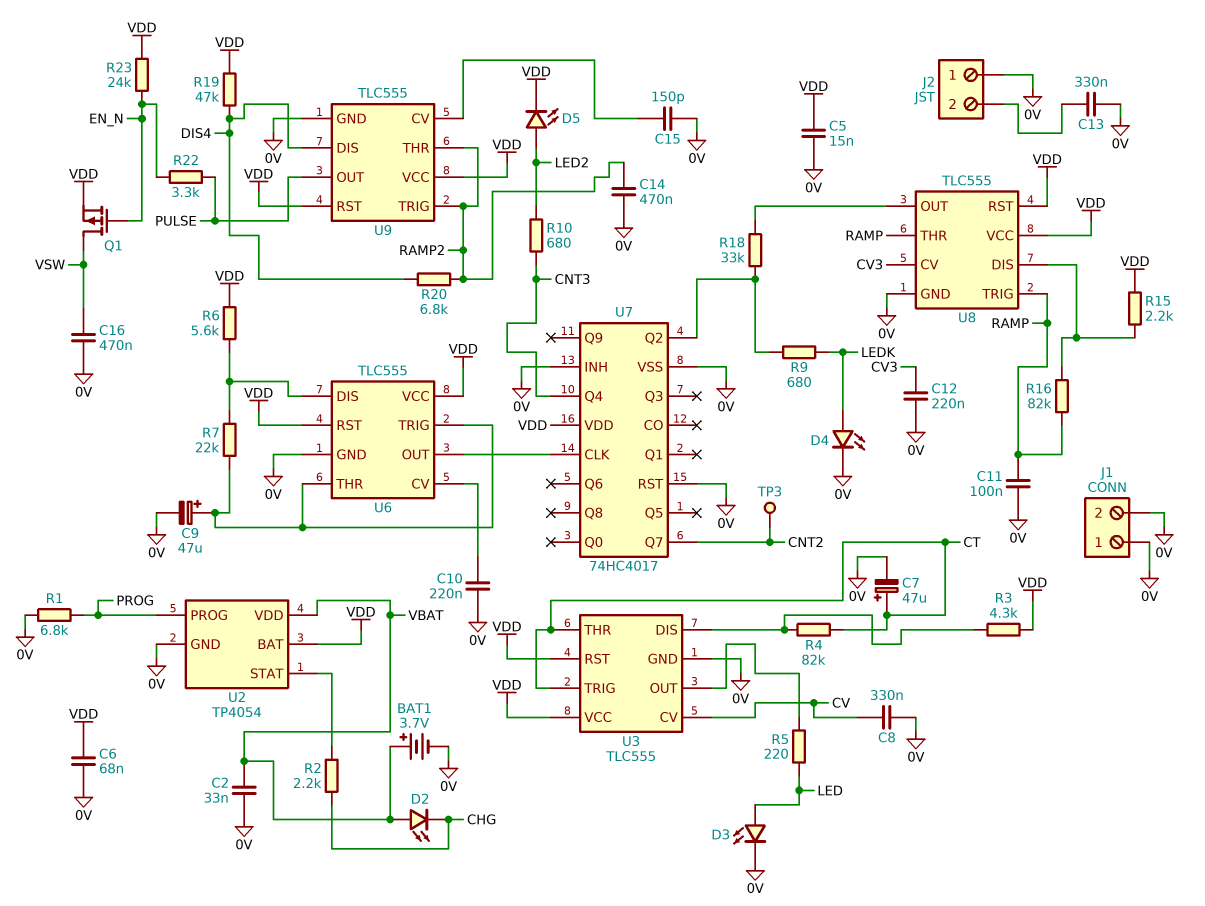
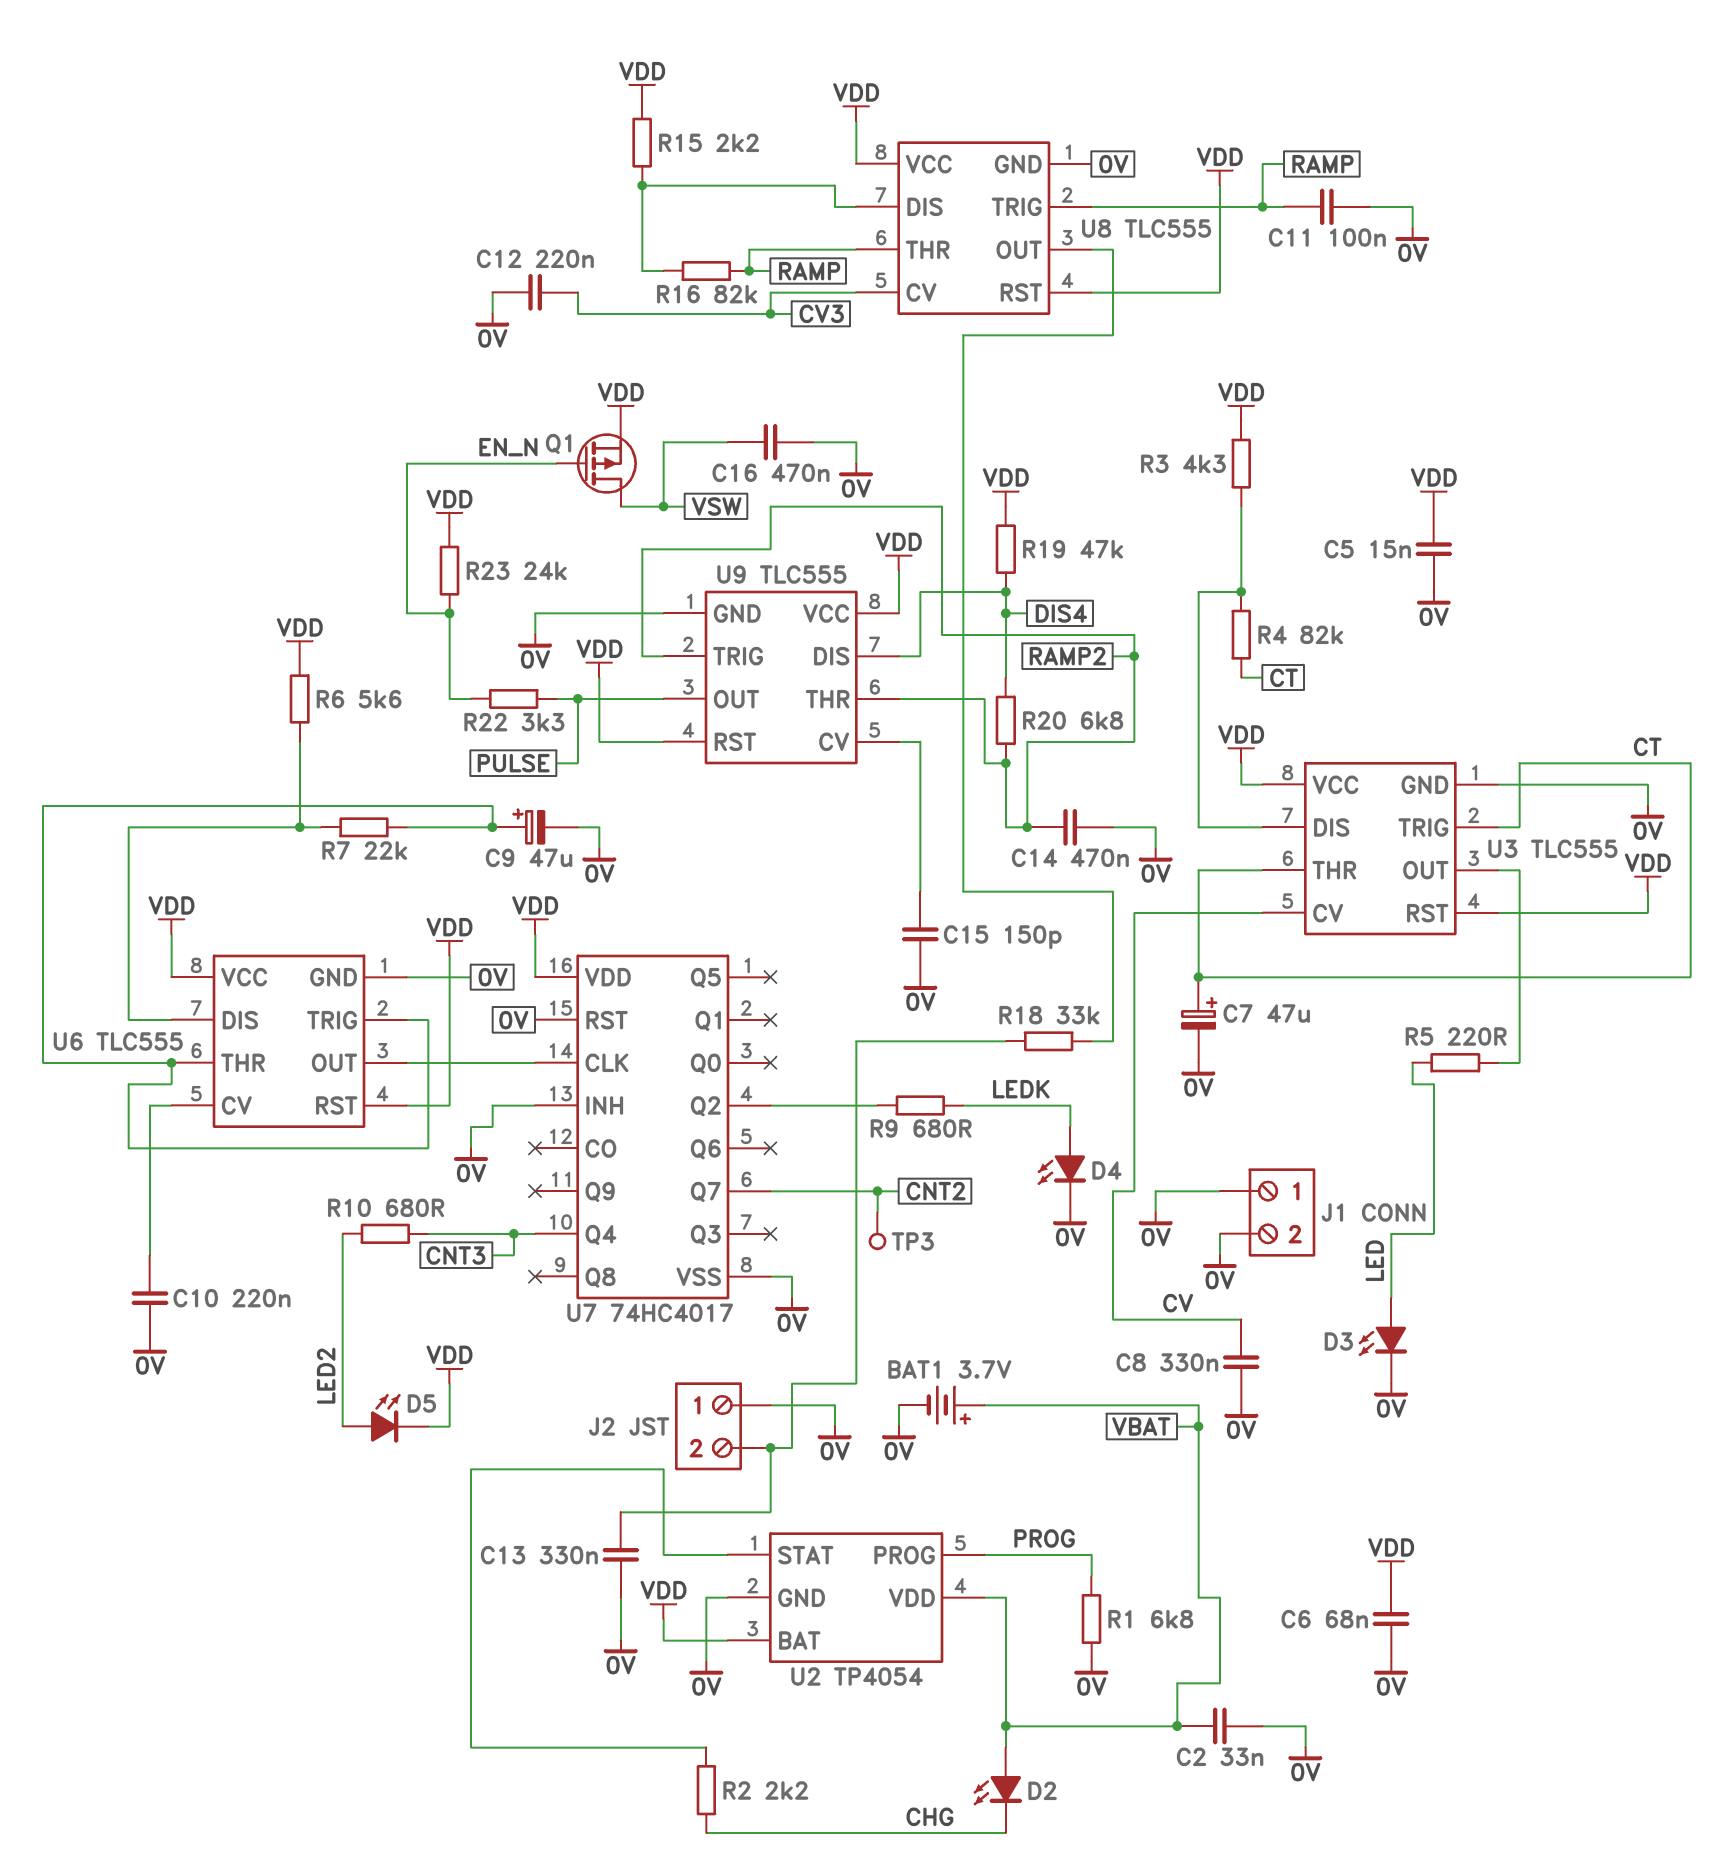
R18: 33k (U7/Q2, U8/OUT) -> 33k (J2/2, U8/OUT)

